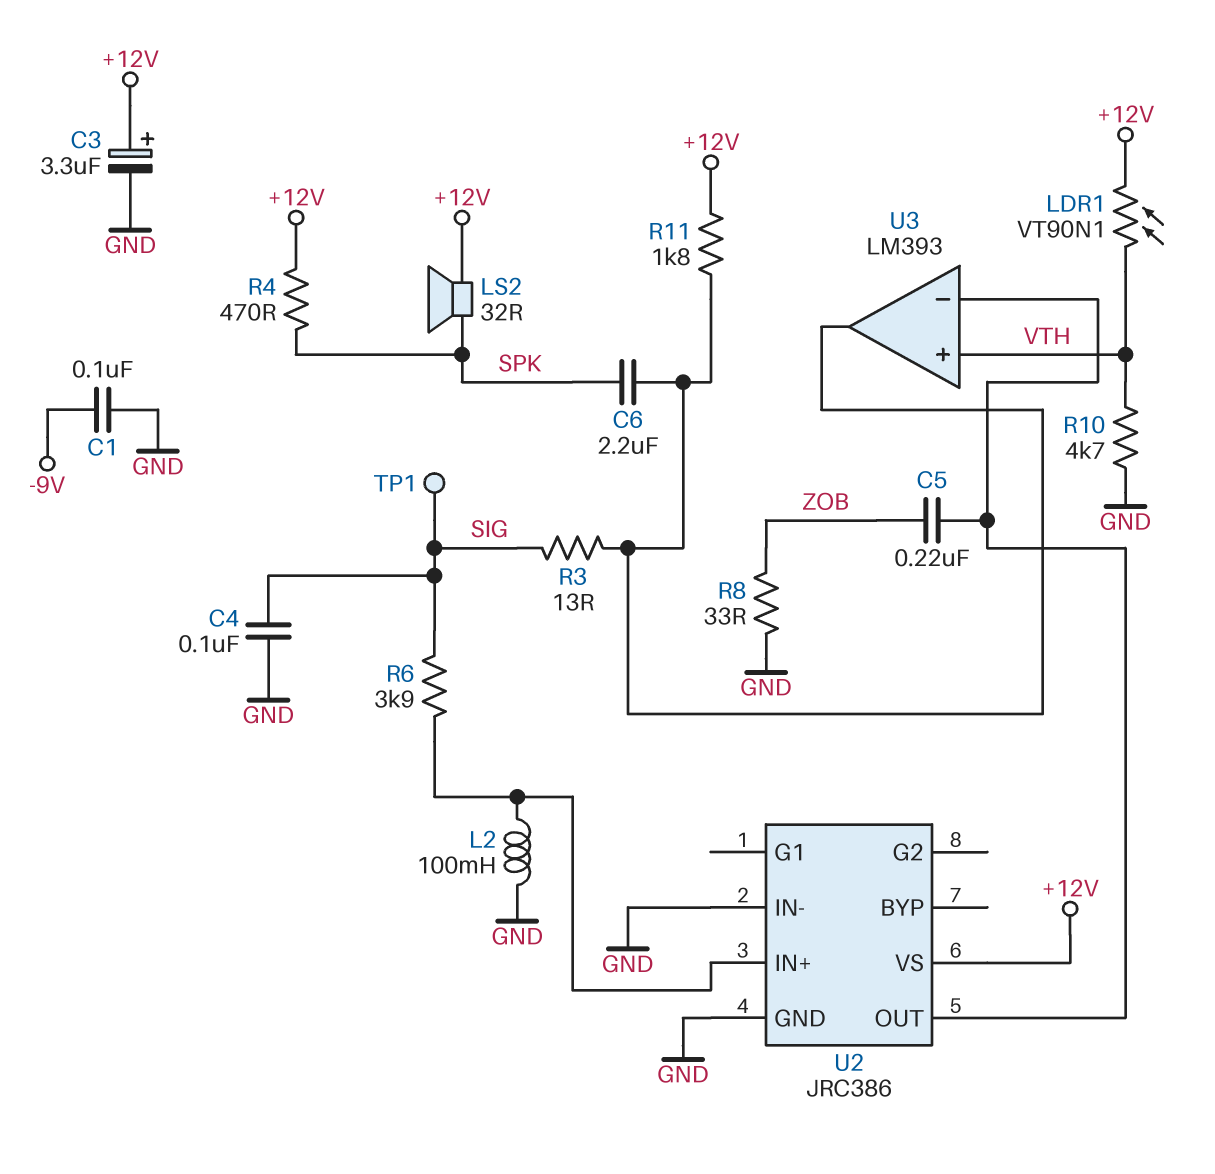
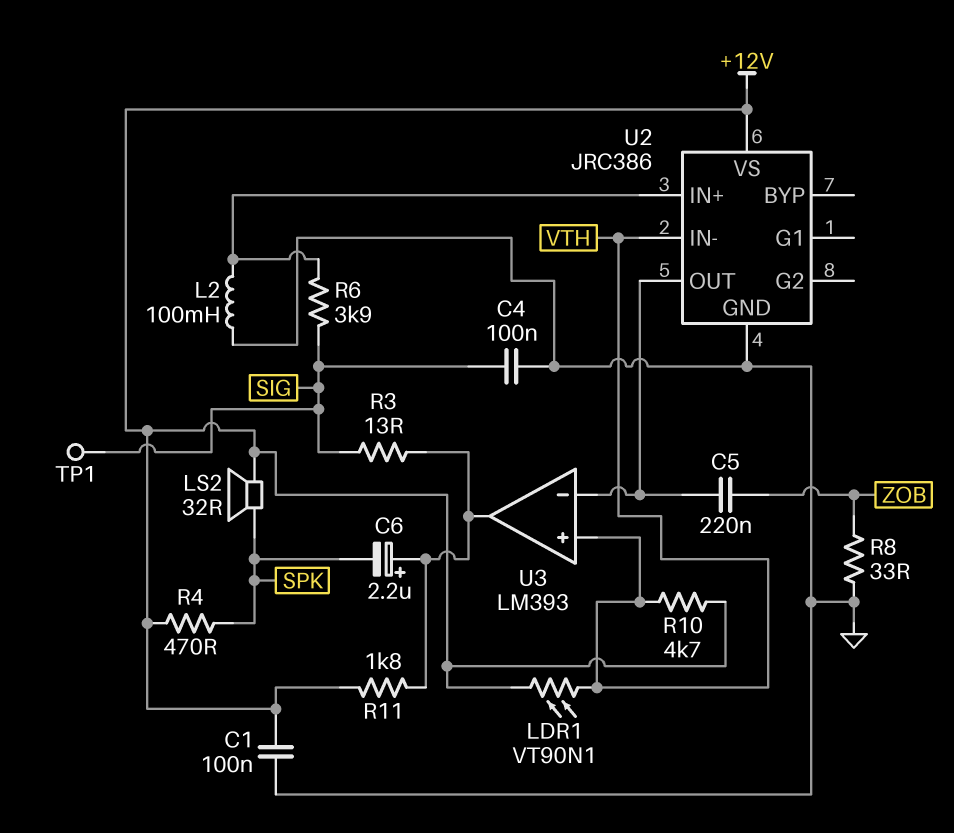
C1: 100nF (-9V, GND) -> 100nF (+12V, GND)
C3: 3.3uF (plus +12V, minus GND) -> none
C6: 2.2uF (SPK, U3/out) -> 2.2uF (plus U3/out, minus SPK)
R10: 4.7k (GND, VTH) -> 4.7k (+12V, VTH)
U2 pin IN-: GND -> VTH

